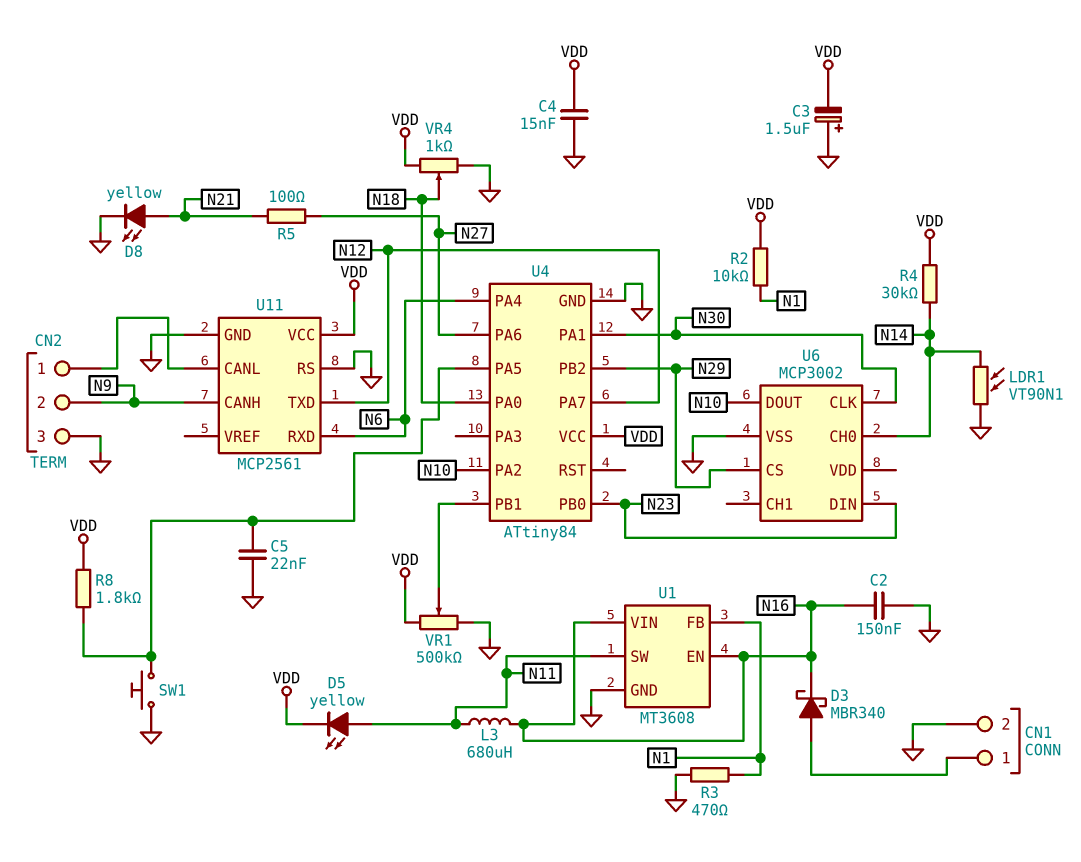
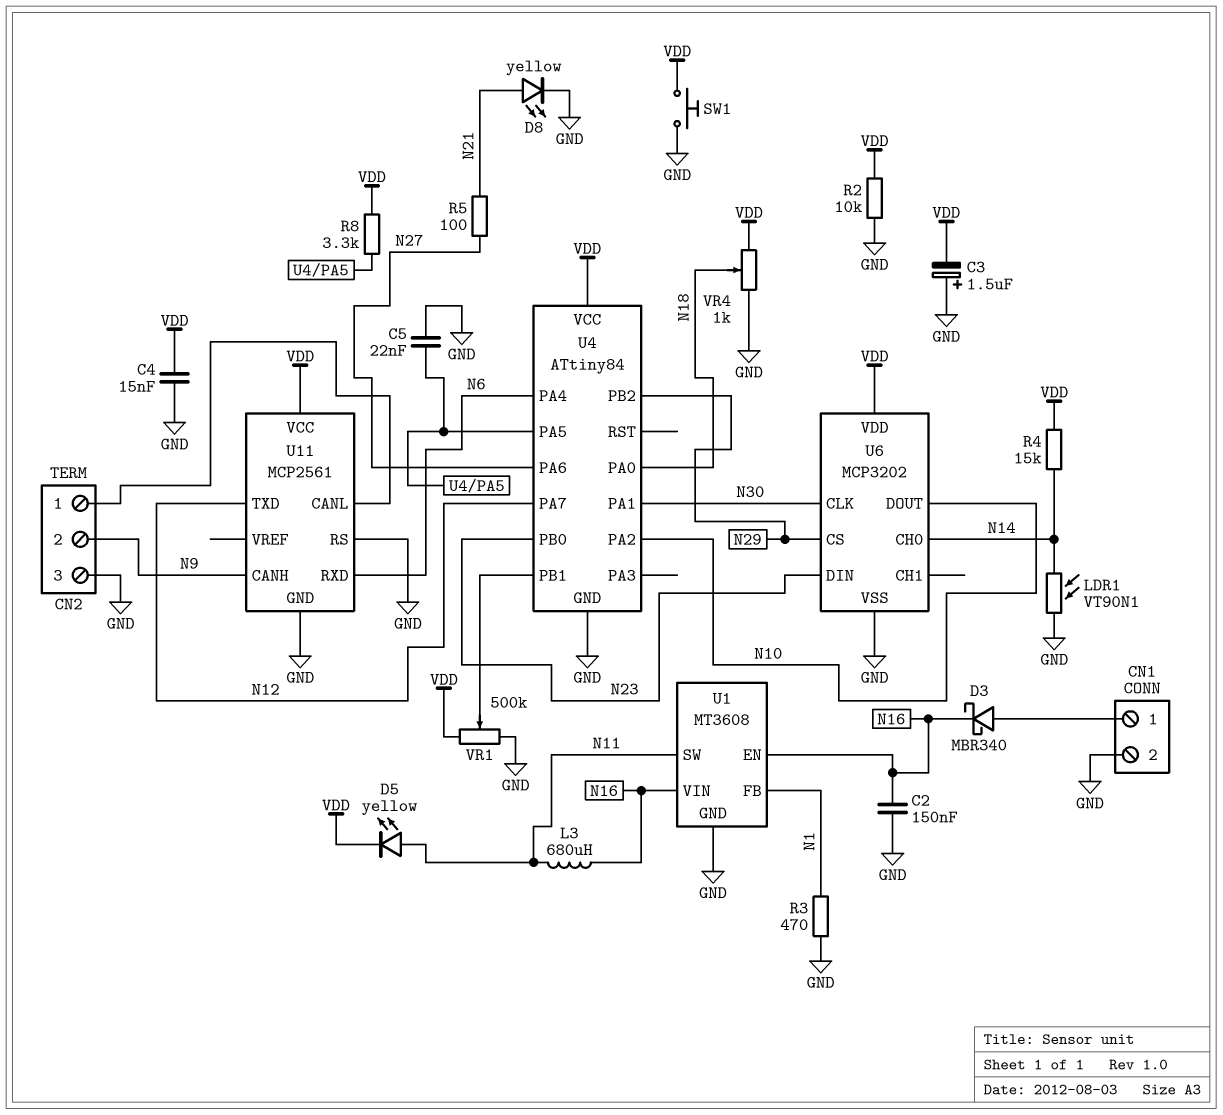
R2: 10k (N1, VDD) -> 10k (GND, VDD)
R4: 30k (N14, VDD) -> 15k (N14, VDD)
R8: 1.8k (U4/PA5, VDD) -> 3.3k (U4/PA5, VDD)
SW1: button (GND, U4/PA5) -> button (GND, VDD)
U6: MCP3002 -> MCP3202
U6 pin VDD: none -> VDD

